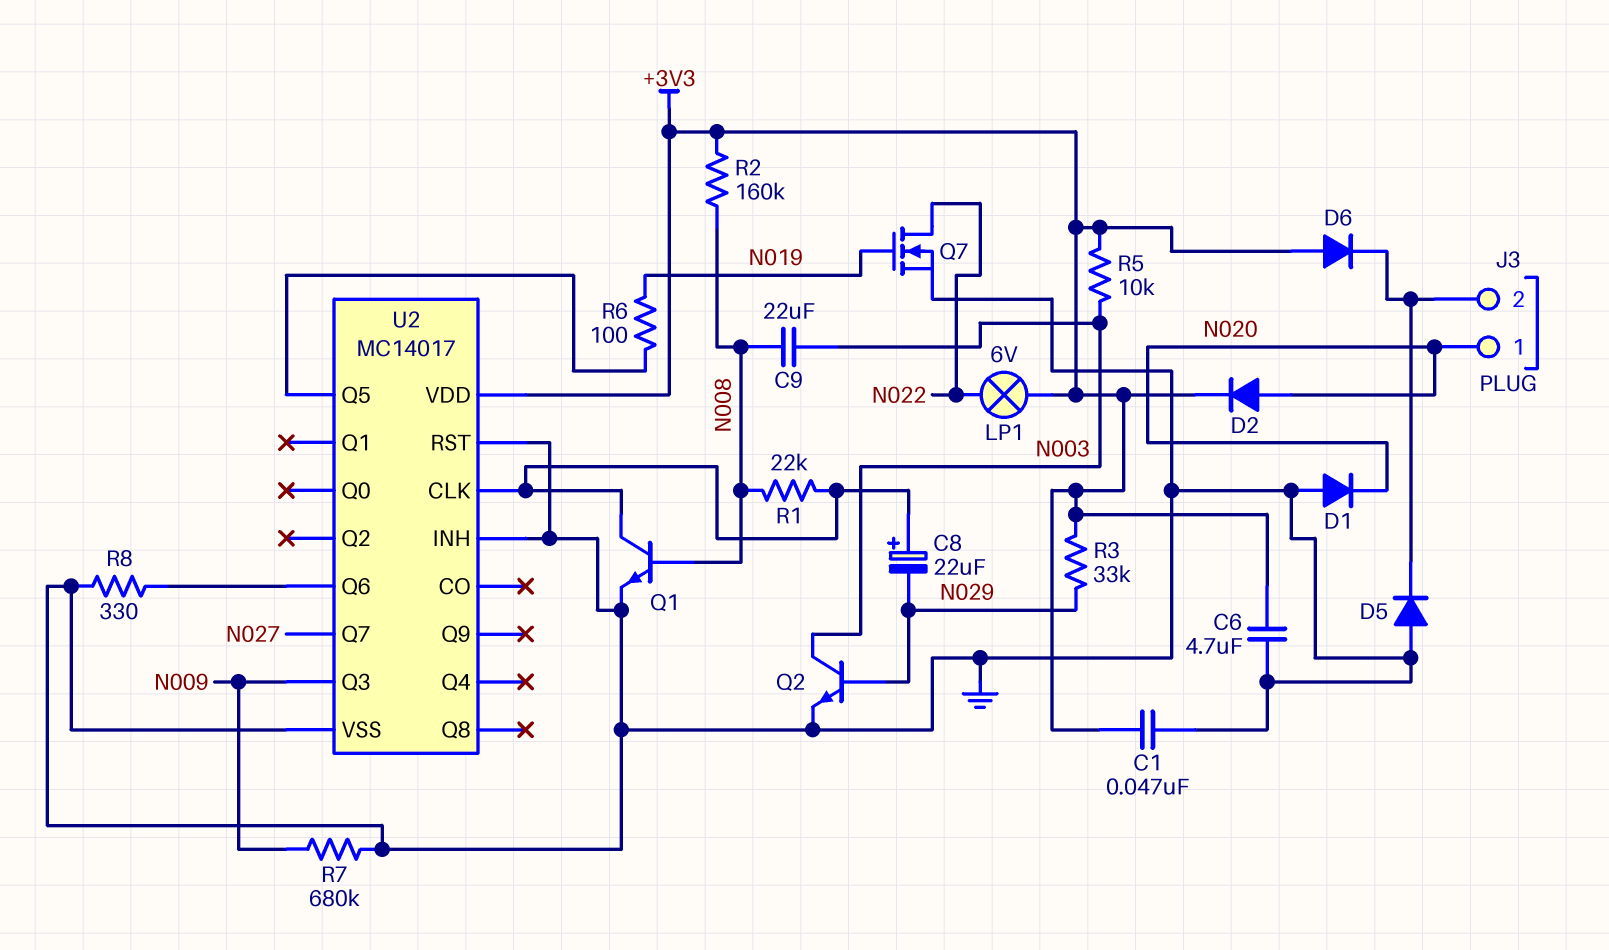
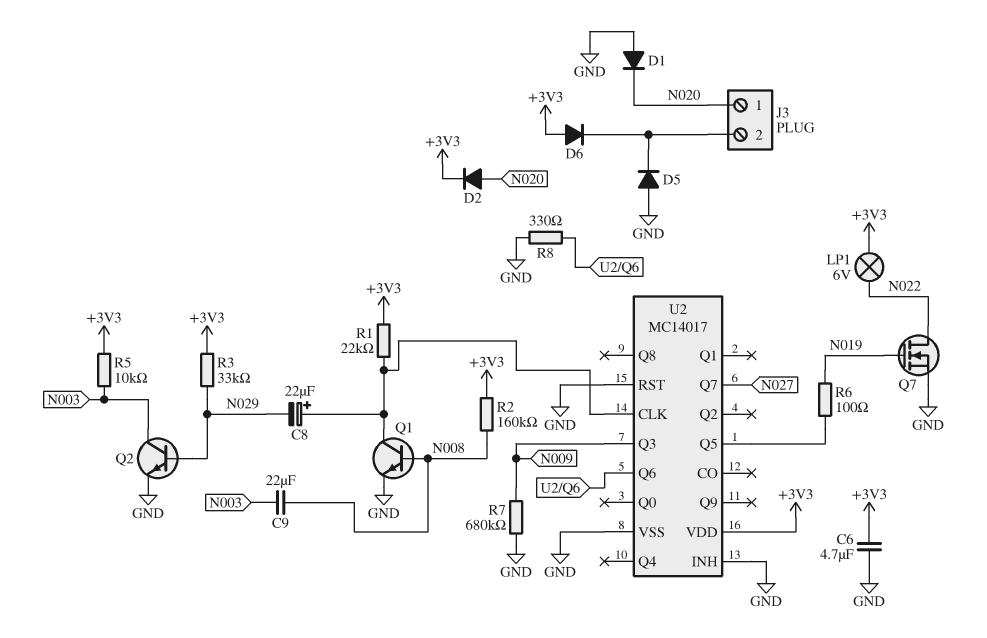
C1: 47nF (+3V3, GND) -> none
R1: 22k (N008, U2/CLK) -> 22k (+3V3, U2/CLK)

